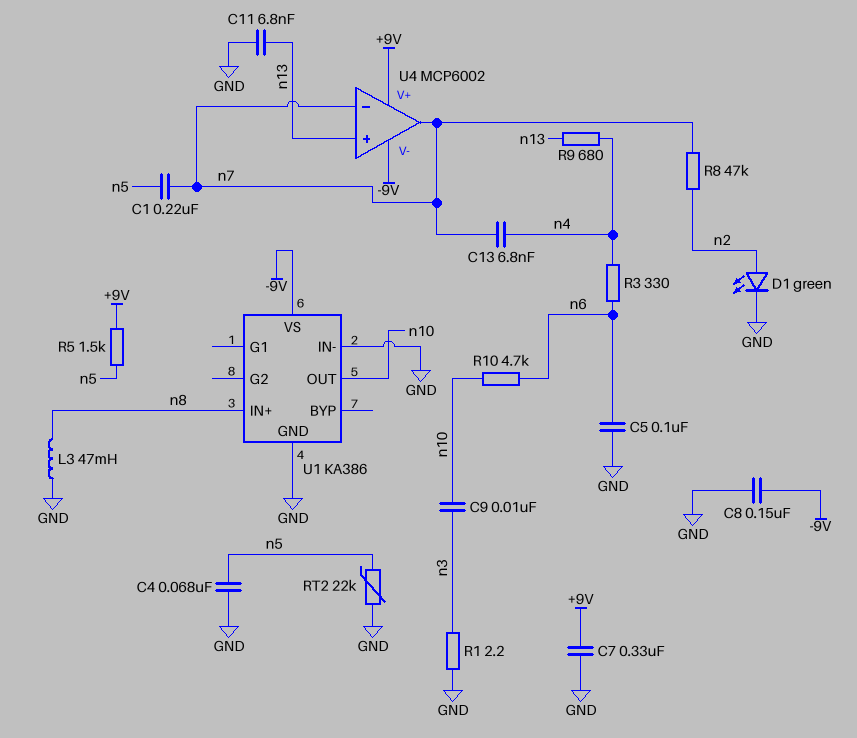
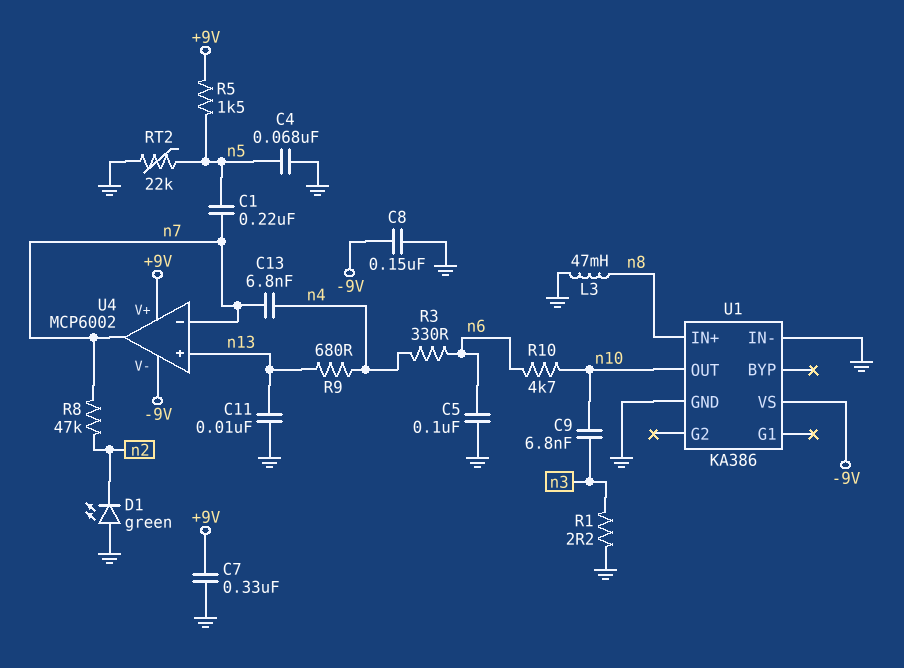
C9: 10nF (n3, n10) -> 6.8nF (n3, n10)
C11: 6.8nF (GND, n13) -> 10nF (GND, n13)
D1: LED green (A n2, K GND) -> LED green (A GND, K n2)

